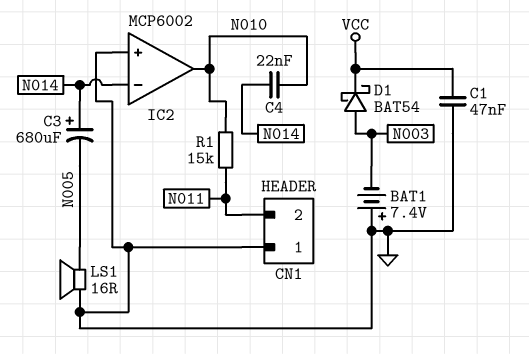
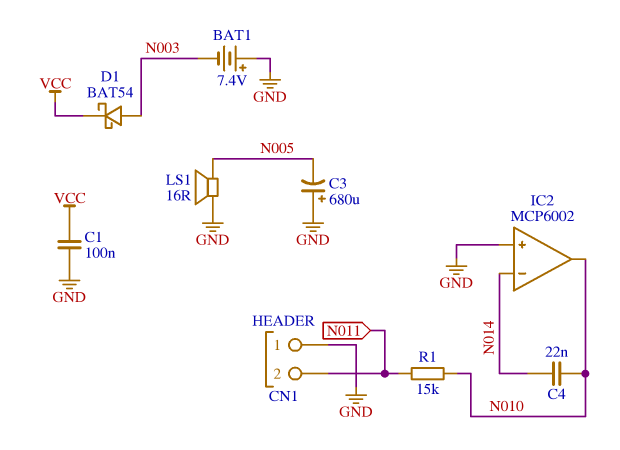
C1: 47nF (GND, VCC) -> 100nF (GND, VCC)
C3: 680uF (plus N014, minus N005) -> 680uF (plus GND, minus N005)

